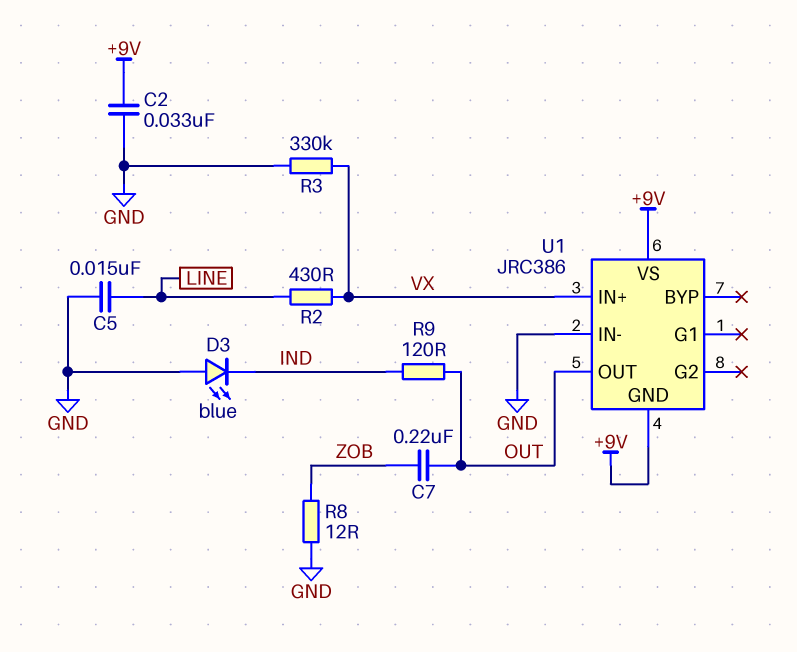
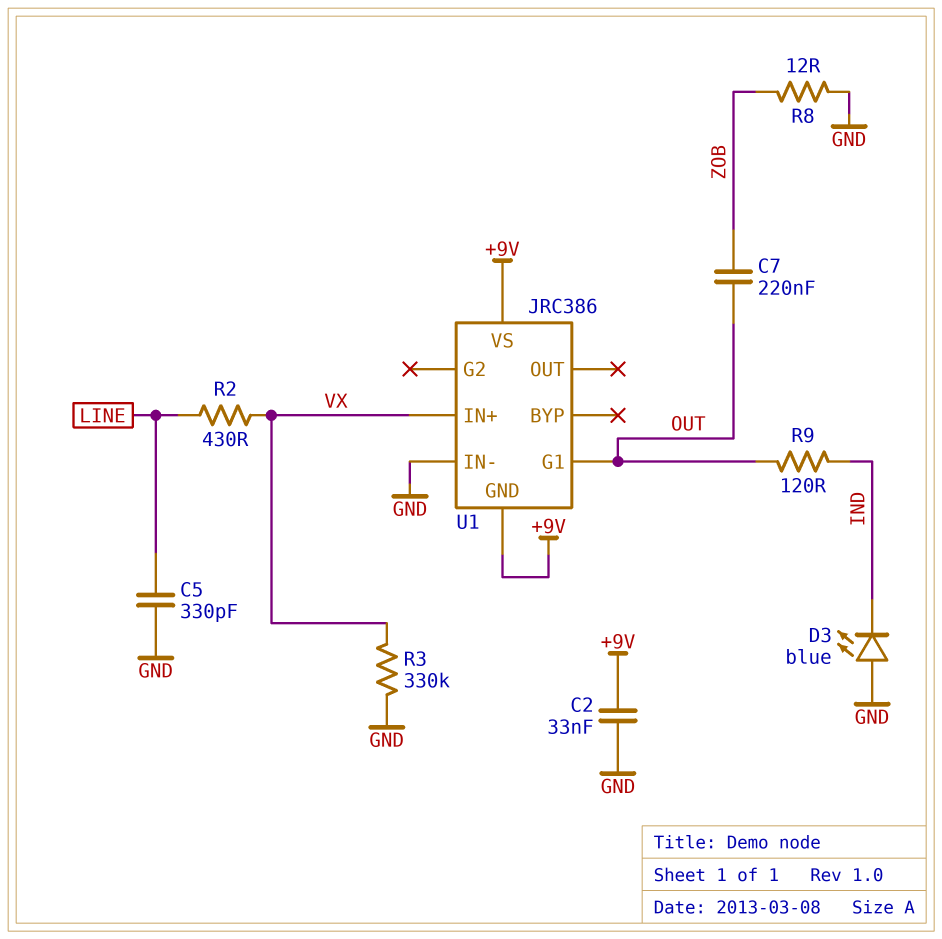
C5: 15nF (GND, LINE) -> 330pF (GND, LINE)
U1 pin G1: none -> OUT
U1 pin OUT: OUT -> none

